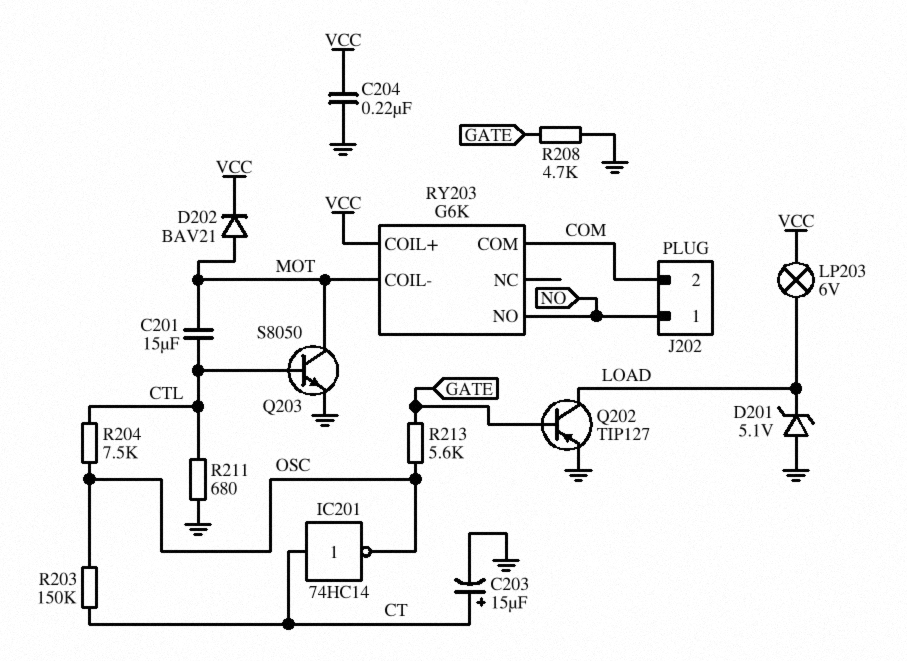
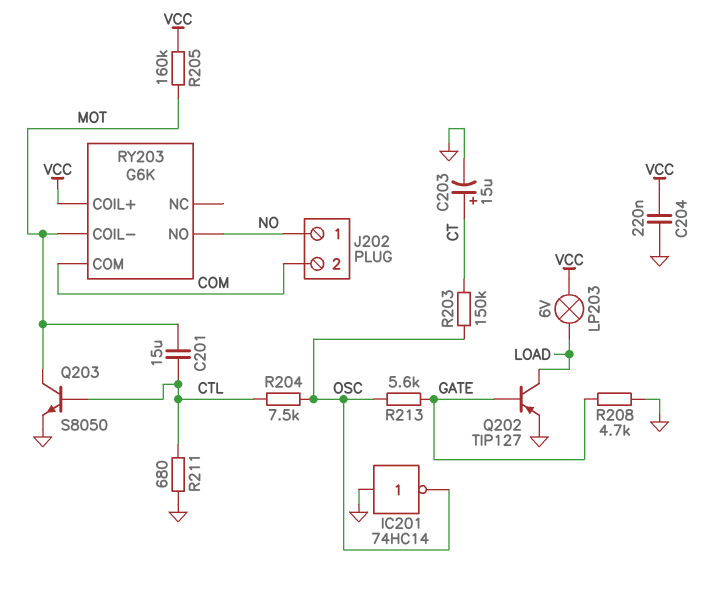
D201: zener 5.1V (A GND, K LOAD) -> none
D202: diode BAV21 (A MOT, K VCC) -> none
IC201: NOT 74HC14 (in CT, out OSC) -> NOT 74HC14 (in GND, out OSC)
R205: none -> 160k (MOT, VCC)

